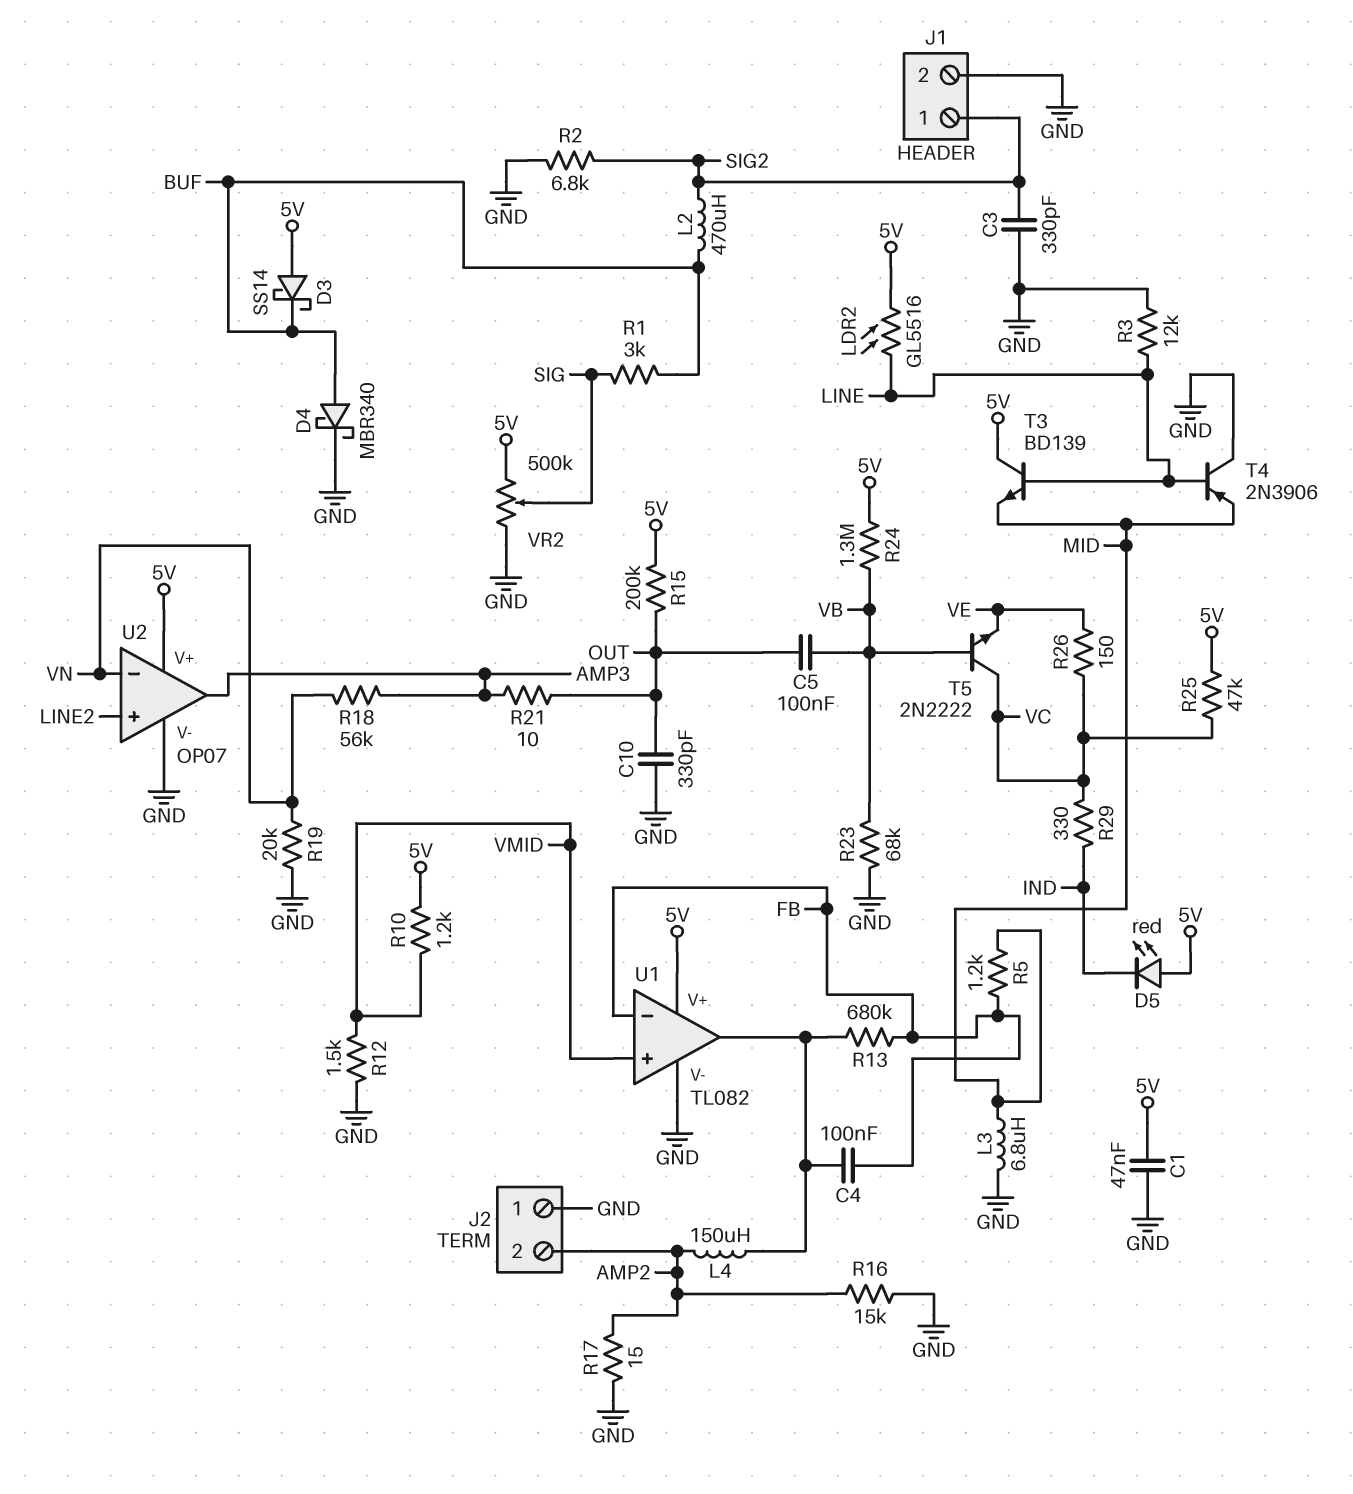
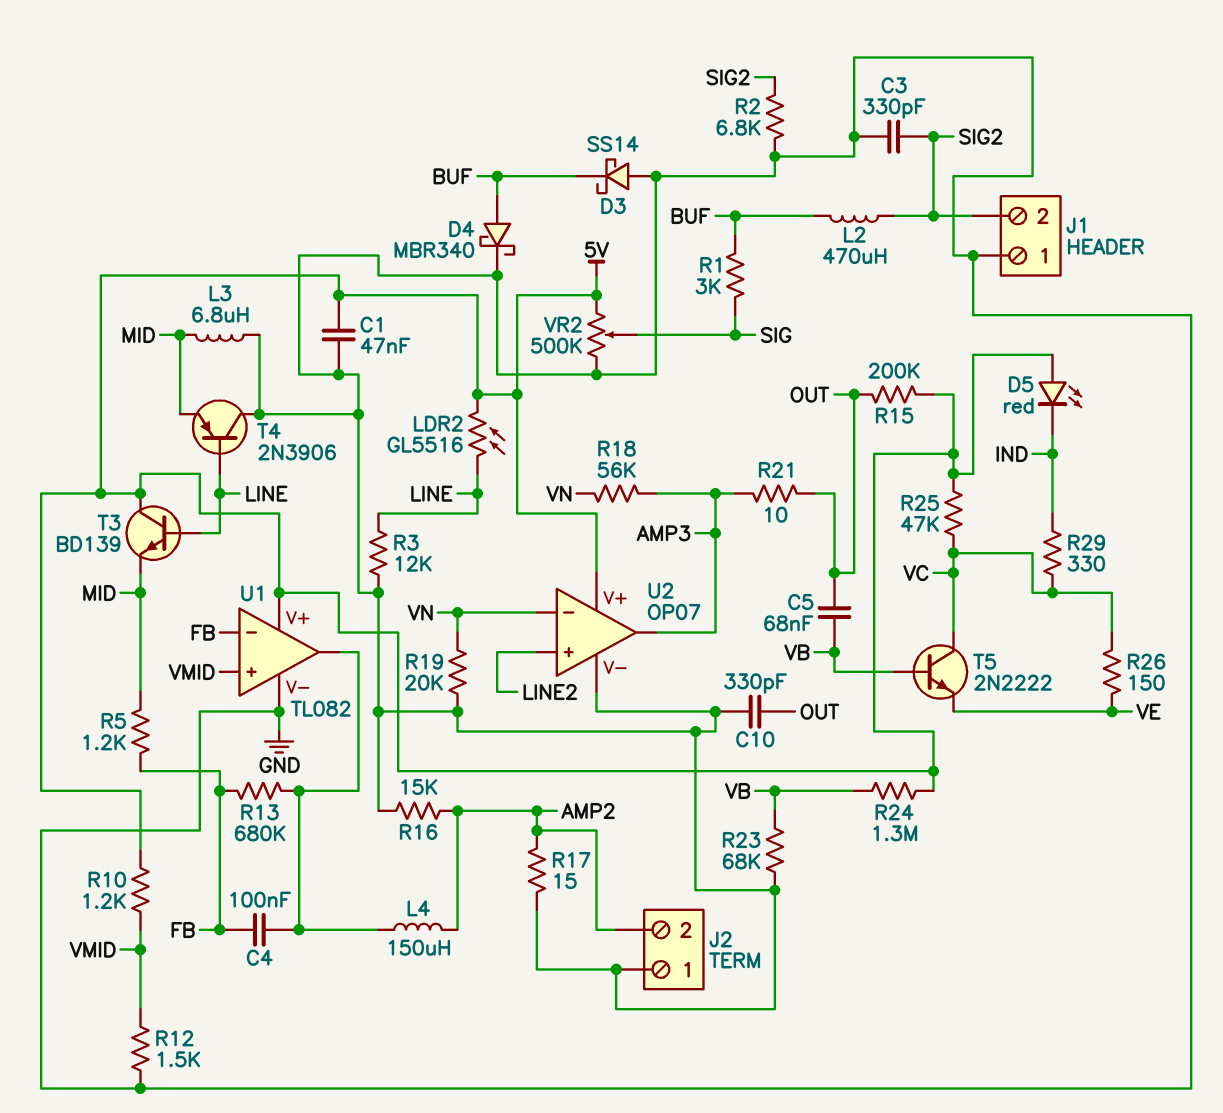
C5: 100nF (OUT, VB) -> 68nF (OUT, VB)
D3: schottky SS14 (A 5V, K BUF) -> schottky SS14 (A GND, K BUF)
J1 pin 1: SIG2 -> GND
J1 pin 2: GND -> SIG2

